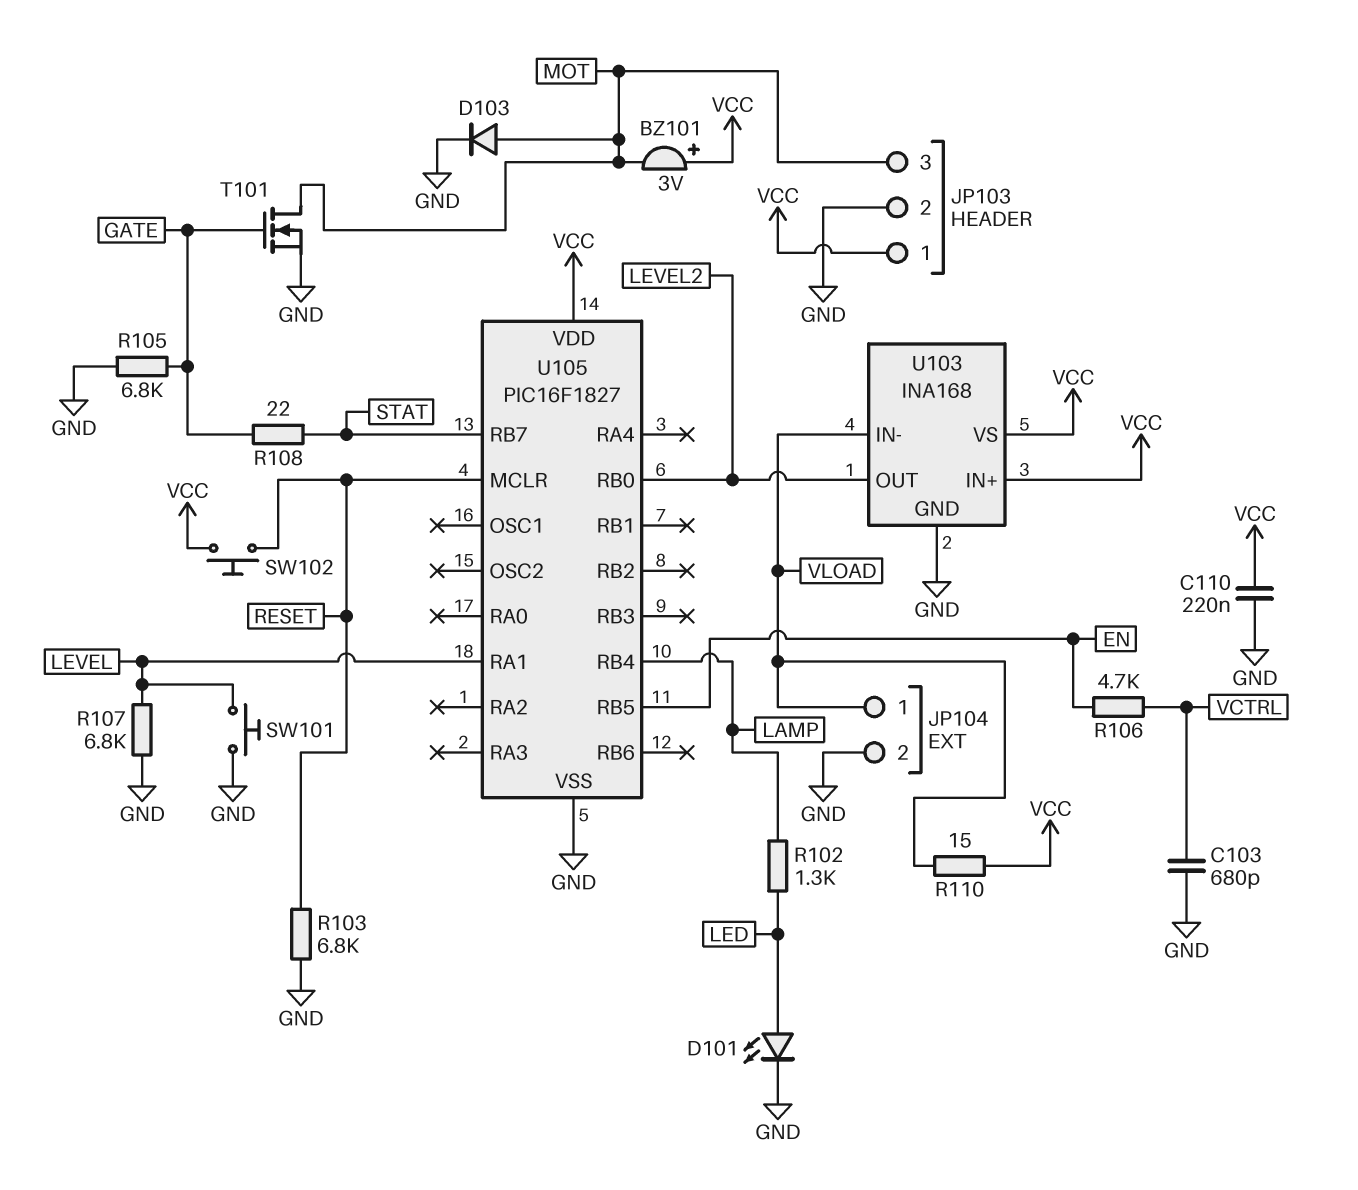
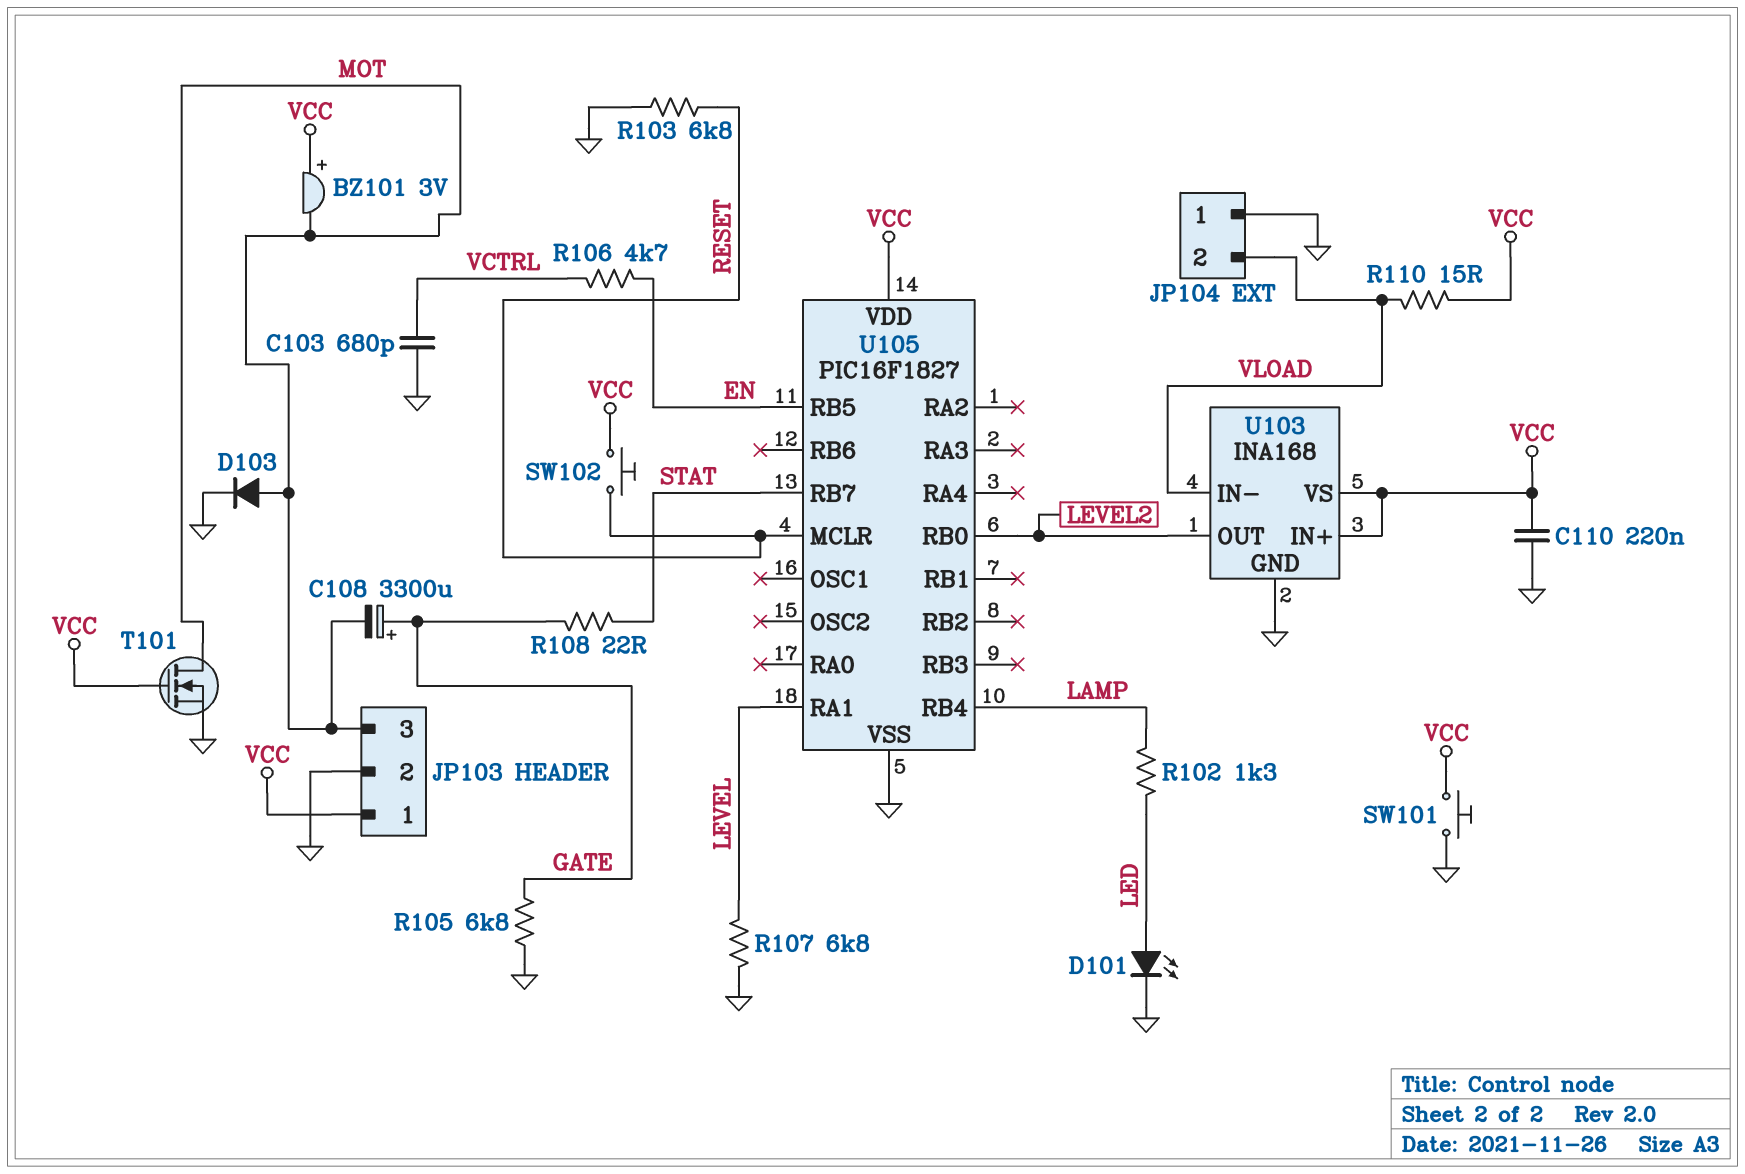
C108: none -> 3300uF (plus GATE, minus MOT)
JP104 pin 1: VLOAD -> GND
JP104 pin 2: GND -> VLOAD
SW101: button (GND, LEVEL) -> button (GND, VCC)
T101: NMOS (G GATE, D MOT, S GND) -> NMOS (G VCC, D MOT, S GND)

